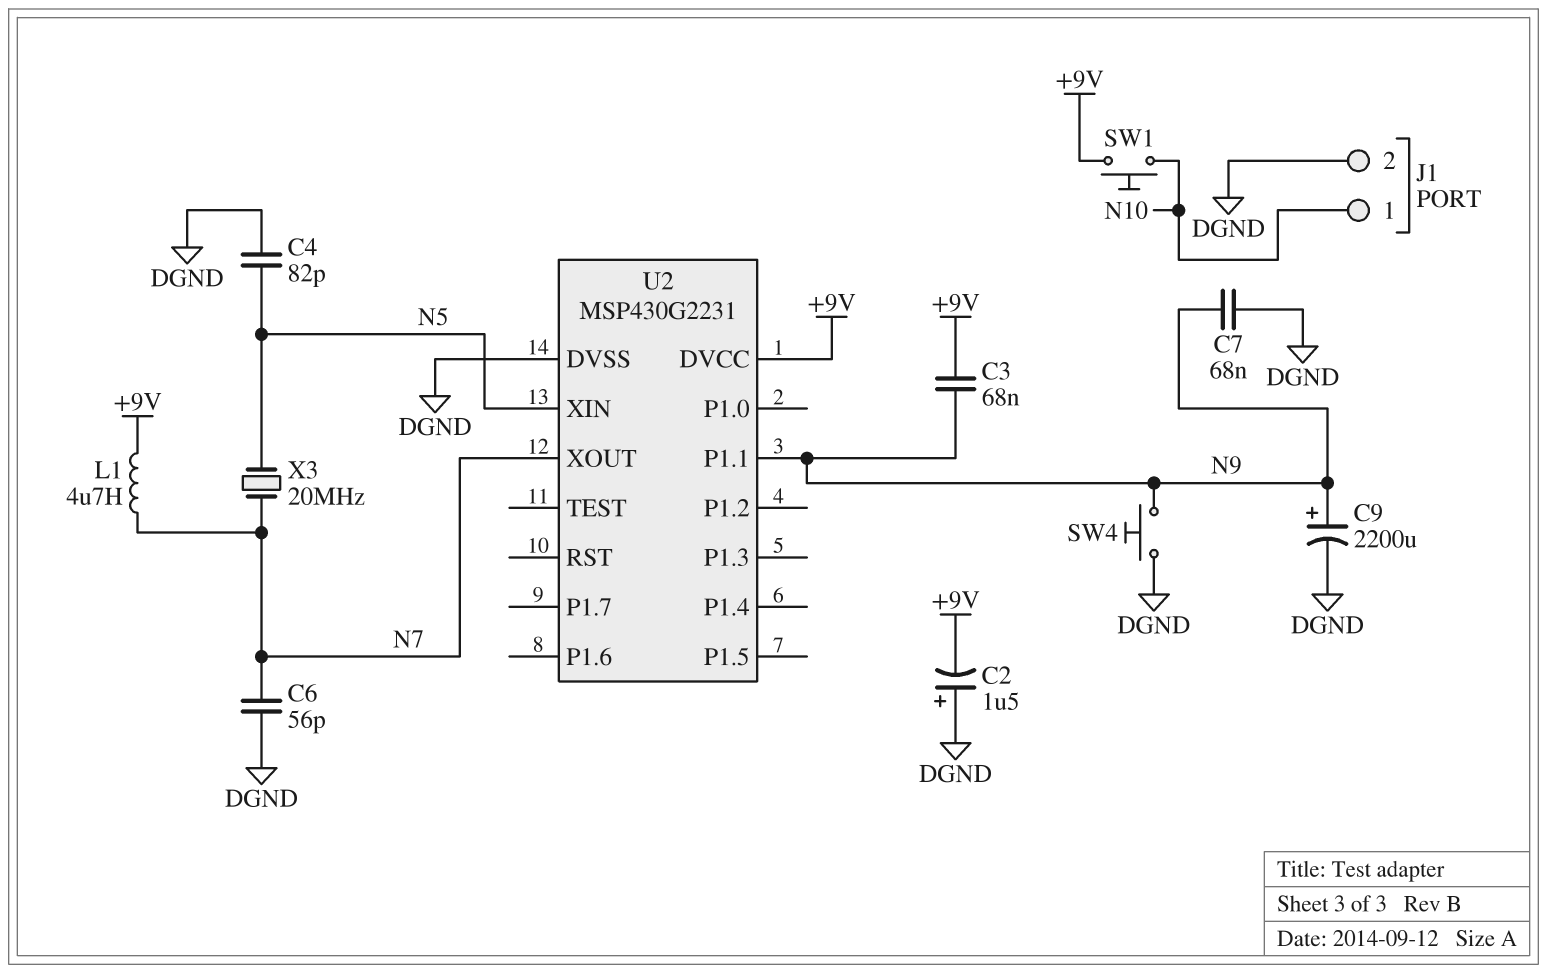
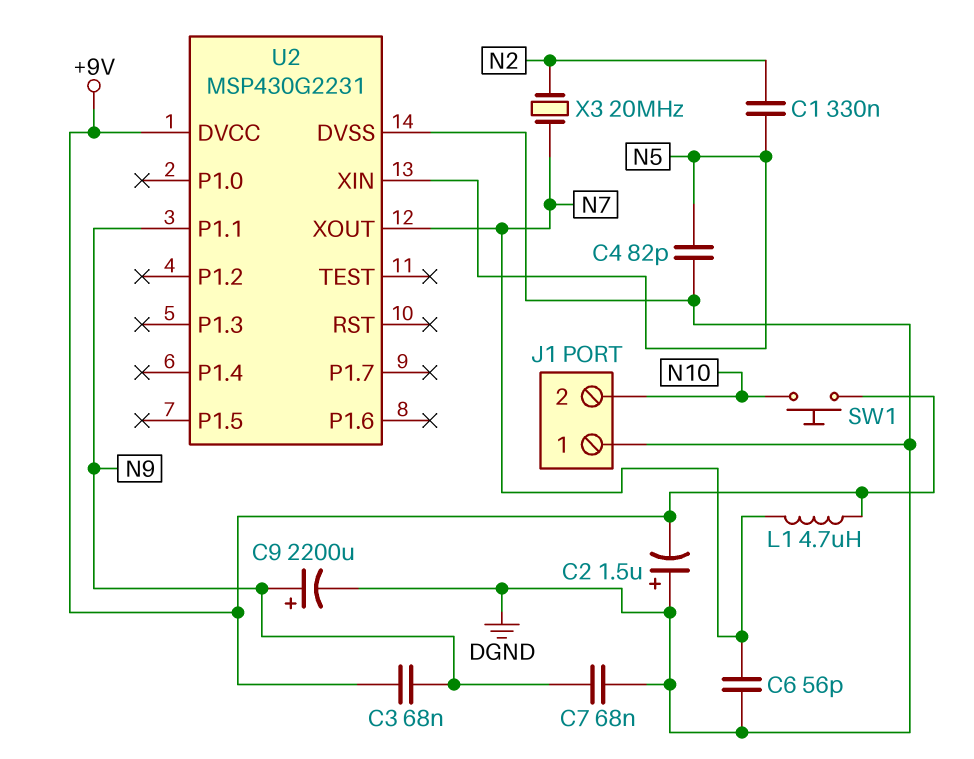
C1: none -> 330nF (N2, N5)
J1 pin 1: N10 -> DGND
J1 pin 2: DGND -> N10
SW4: button (DGND, N9) -> none
X3: 20MHz (N5, N7) -> 20MHz (N2, N7)

